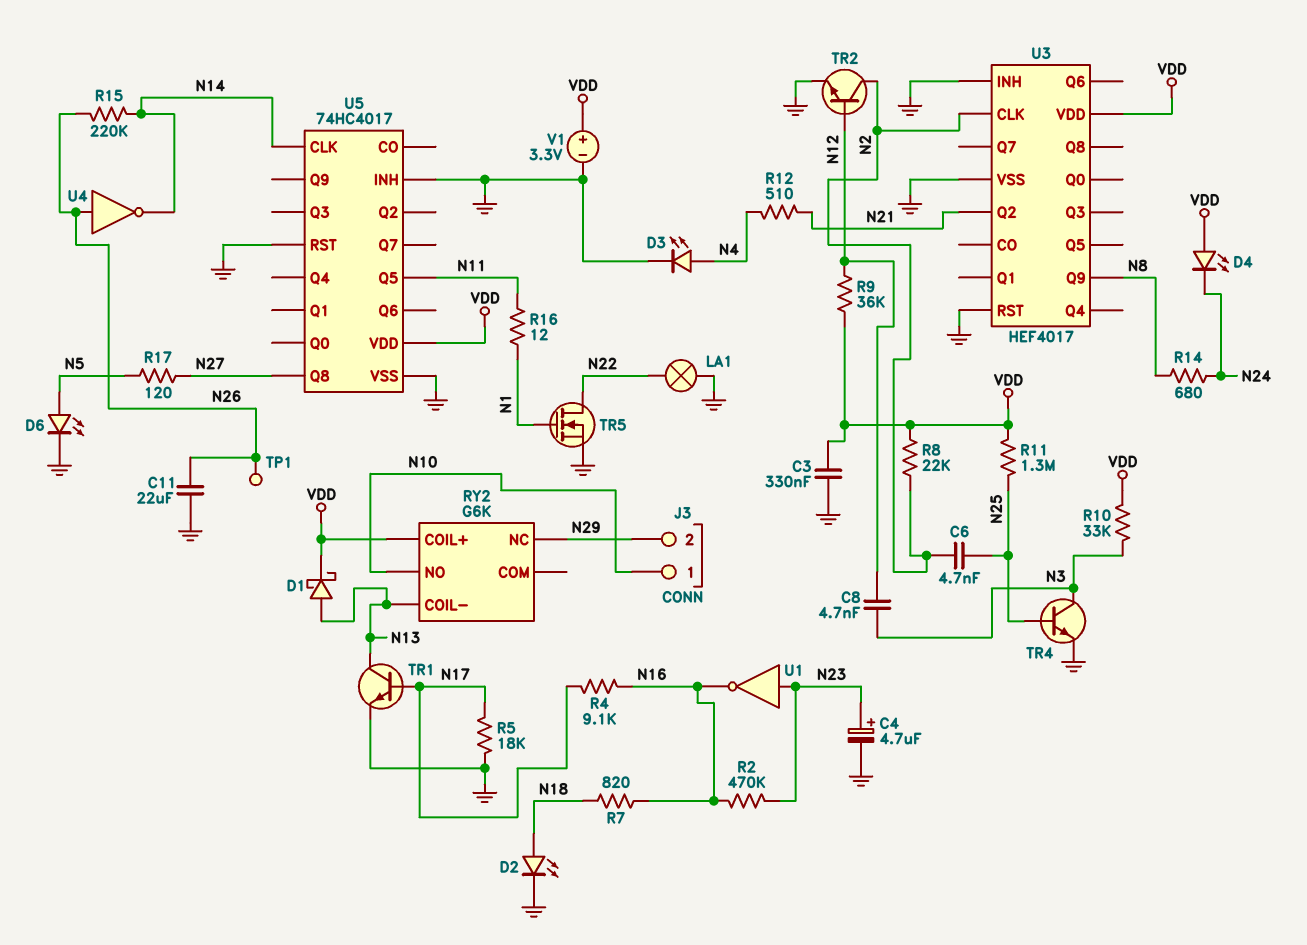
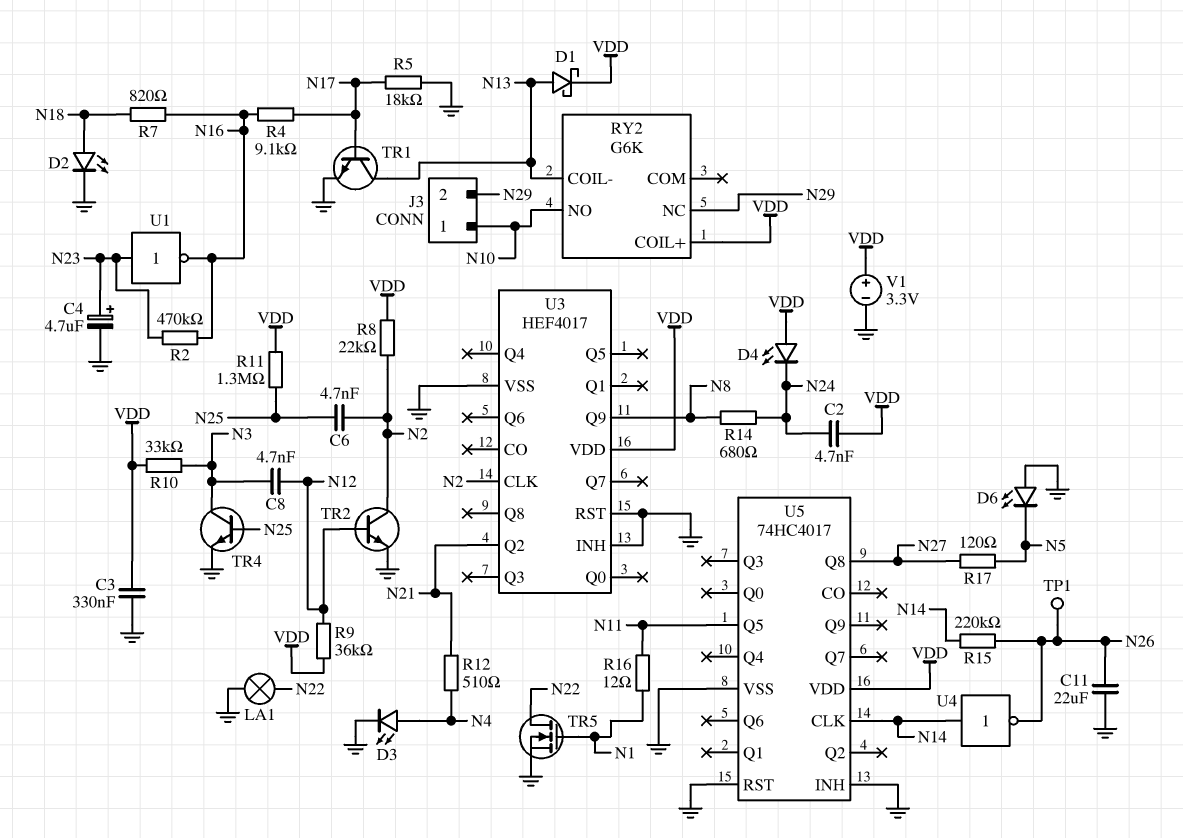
C2: none -> 4.7nF (N24, VDD)
D6: LED (A N5, K GND) -> LED (A GND, K N5)
U4: NOT (in N26, out N14) -> NOT (in N14, out N26)

